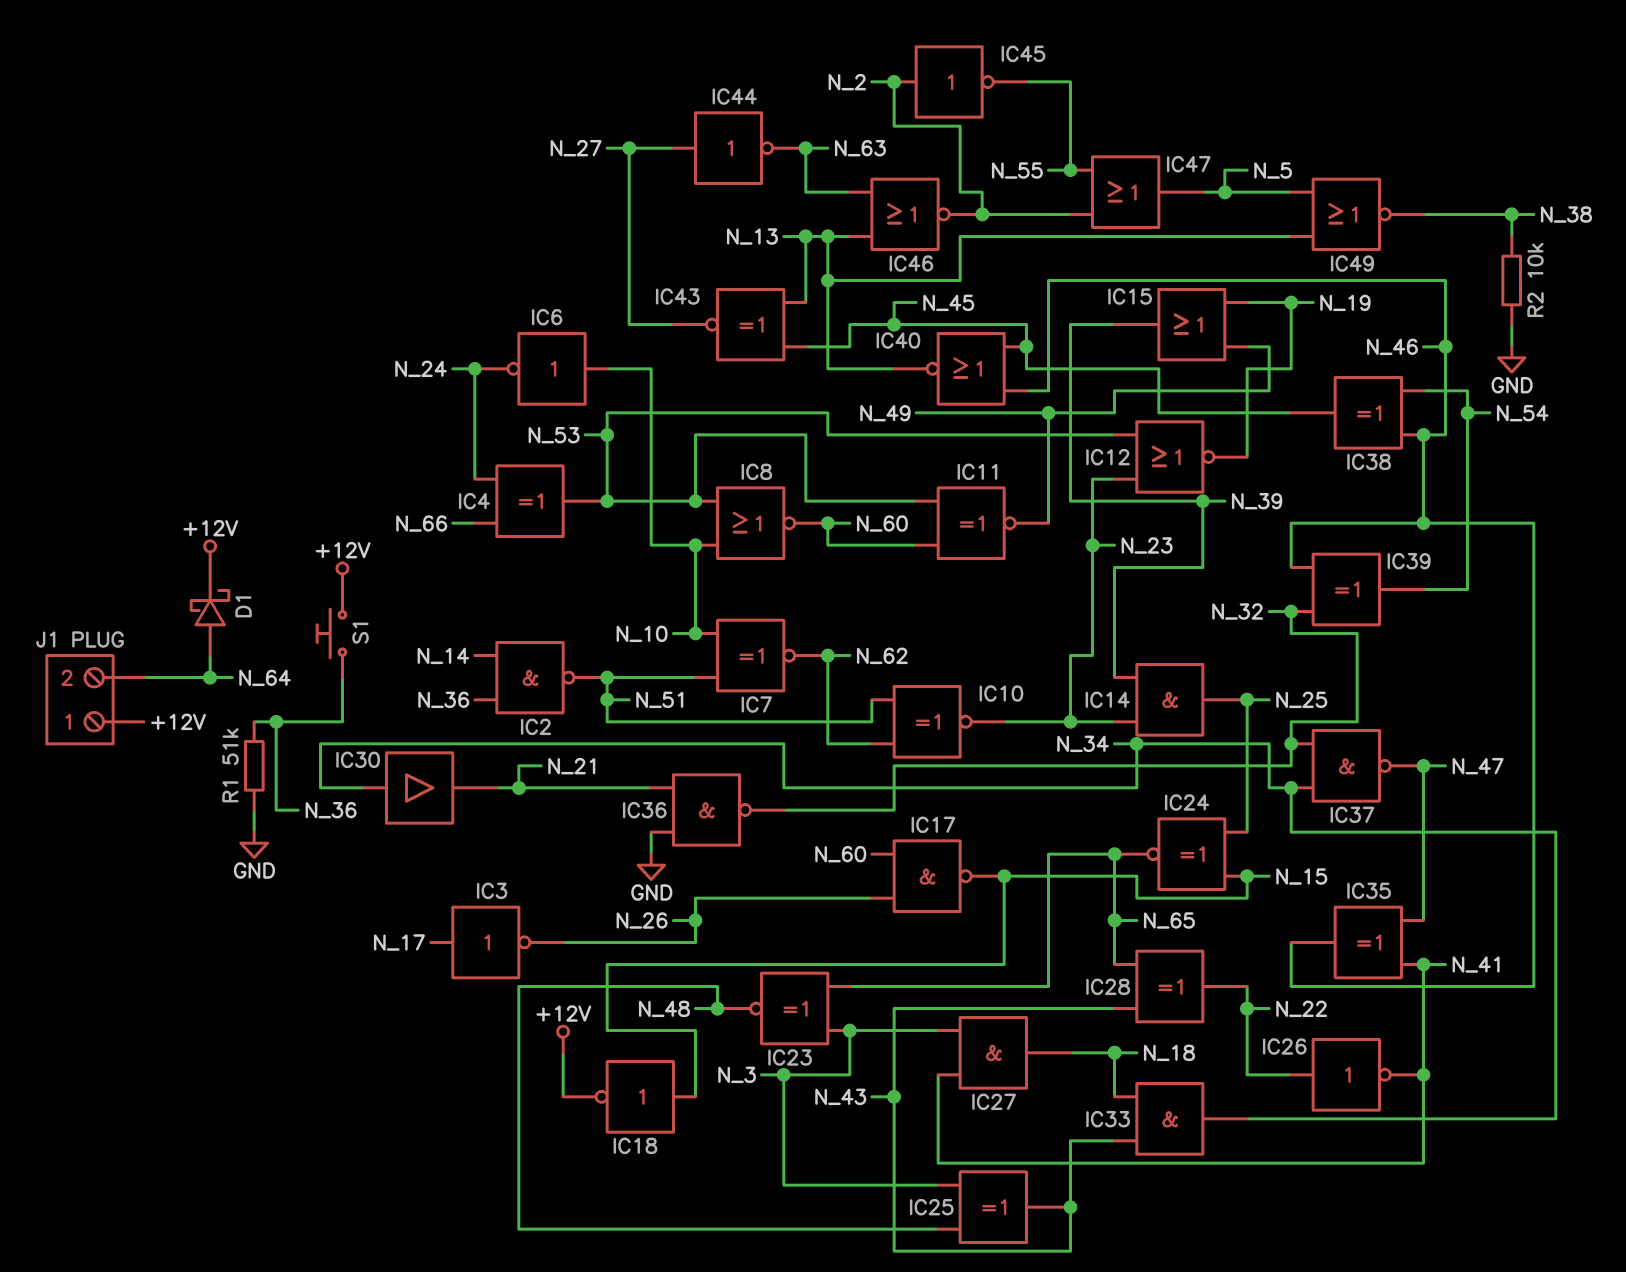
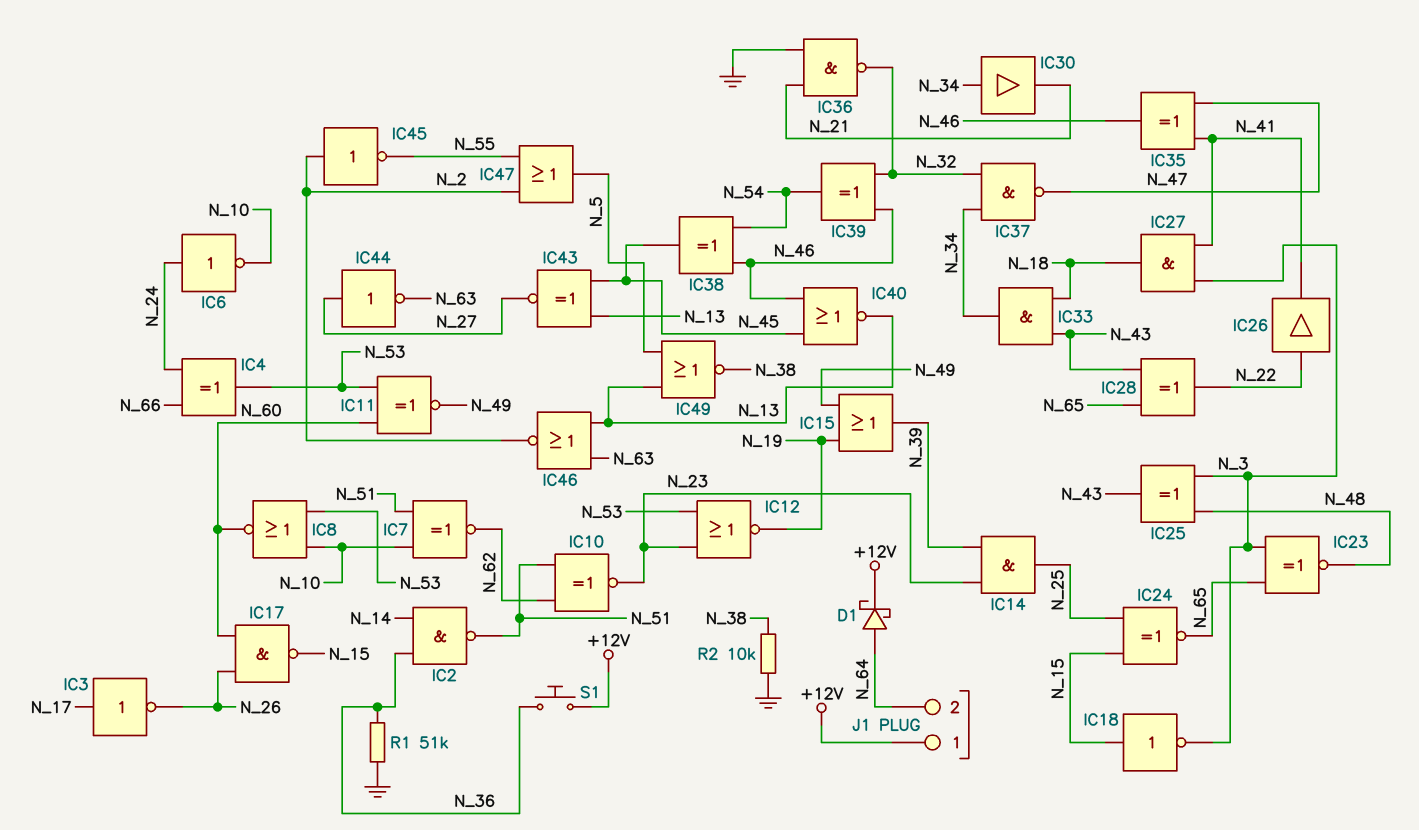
IC6: NOT (in N_10, out N_24) -> NOT (in N_24, out N_10)
IC18: NOT (in N_15, out +12V) -> NOT (in N_15, out N_3)
IC26: NOT (in N_22, out N_41) -> buffer (in N_22, out N_41)

